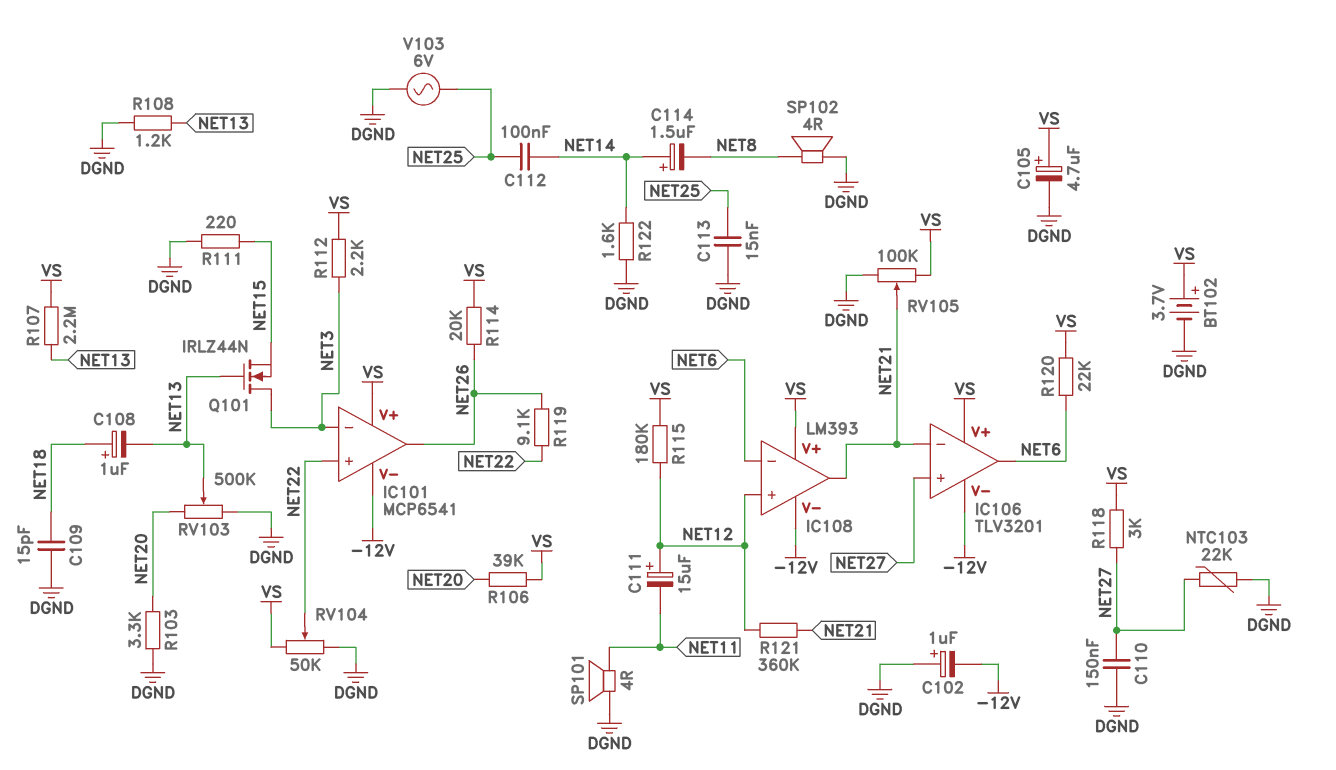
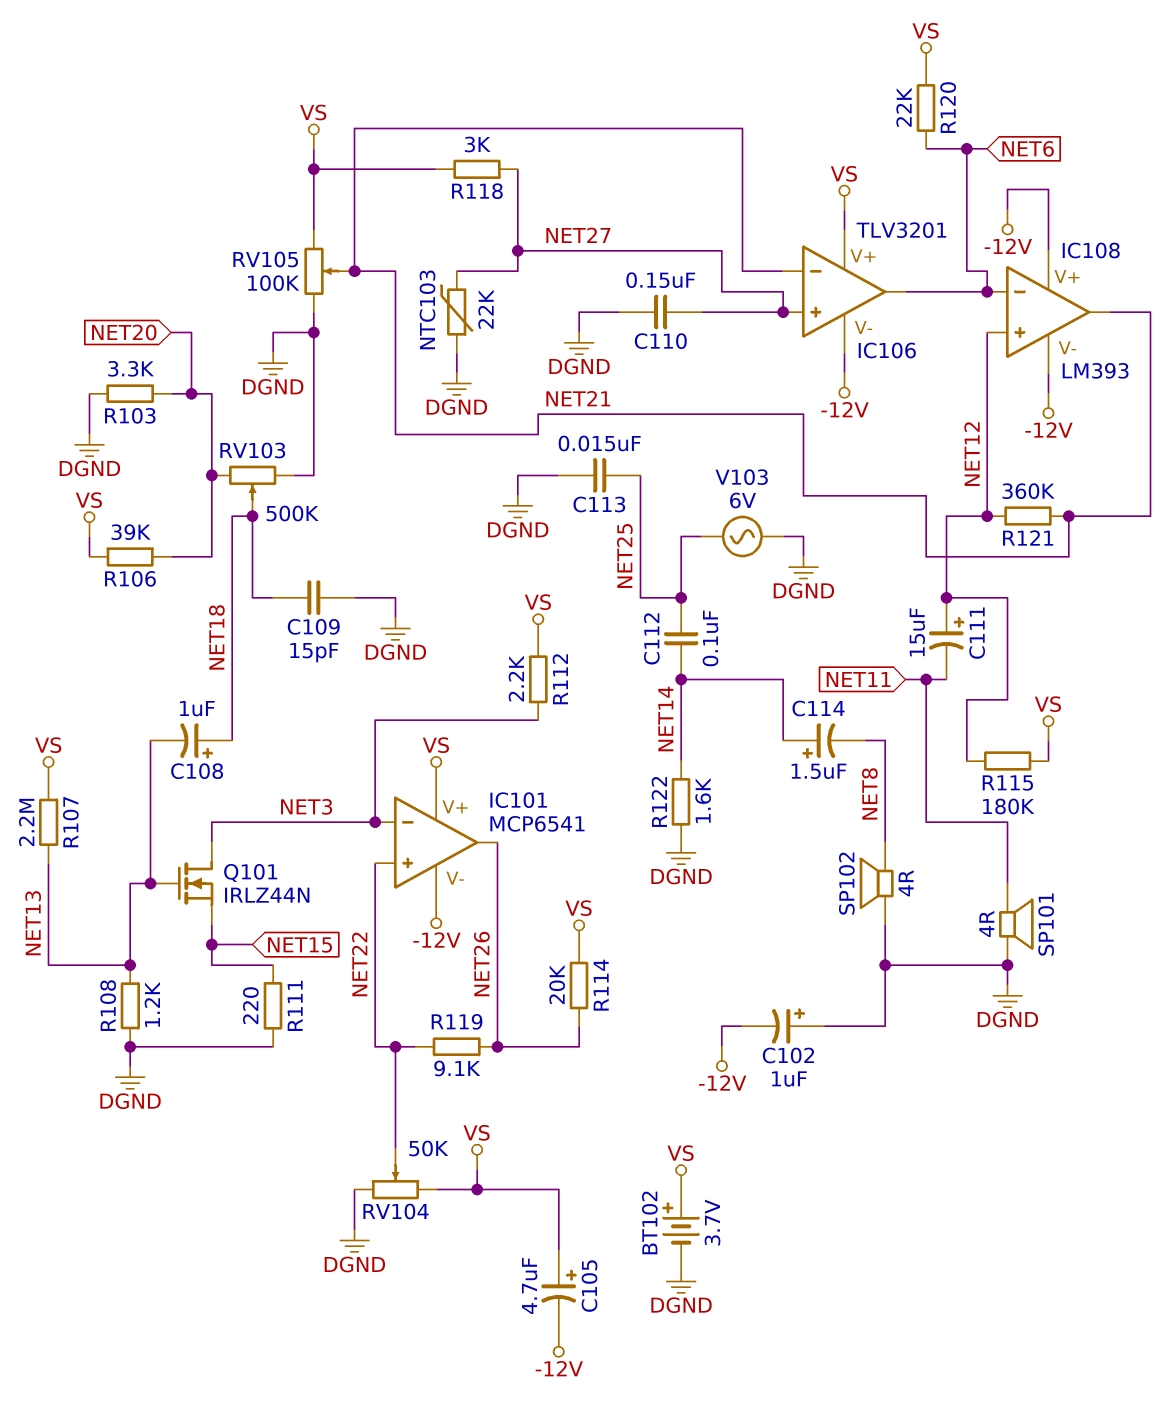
C105: 4.7uF (plus VS, minus DGND) -> 4.7uF (plus VS, minus -12V)
IC108 pin V+: VS -> -12V
RV103: 500k (DGND, NET20, wiper NET13) -> 500k (DGND, NET20, wiper NET18)

